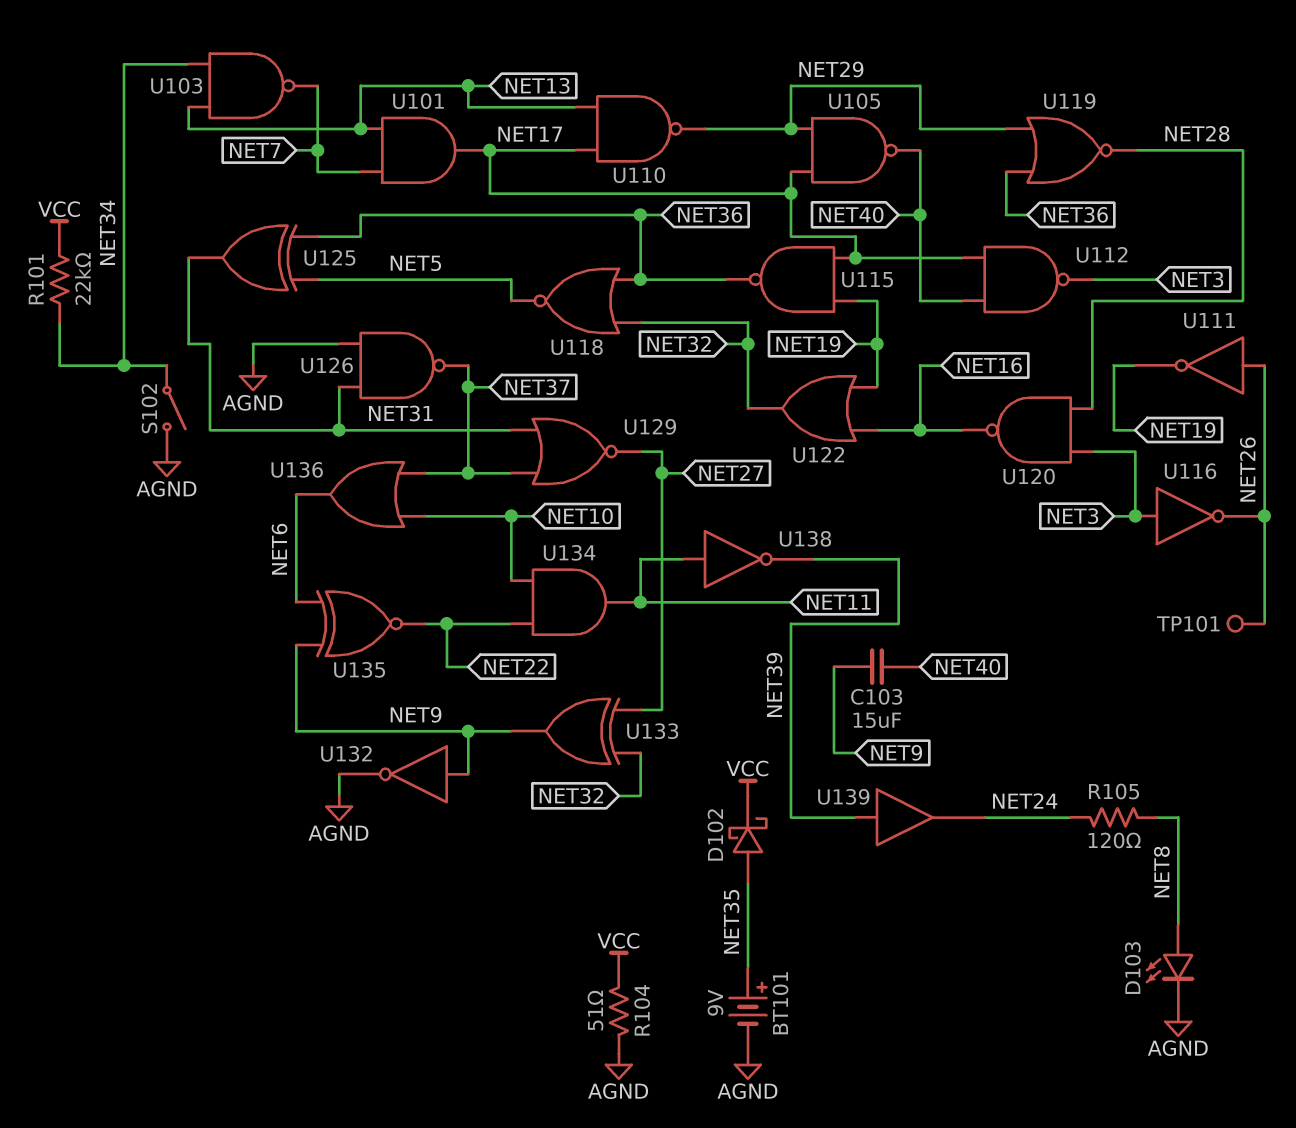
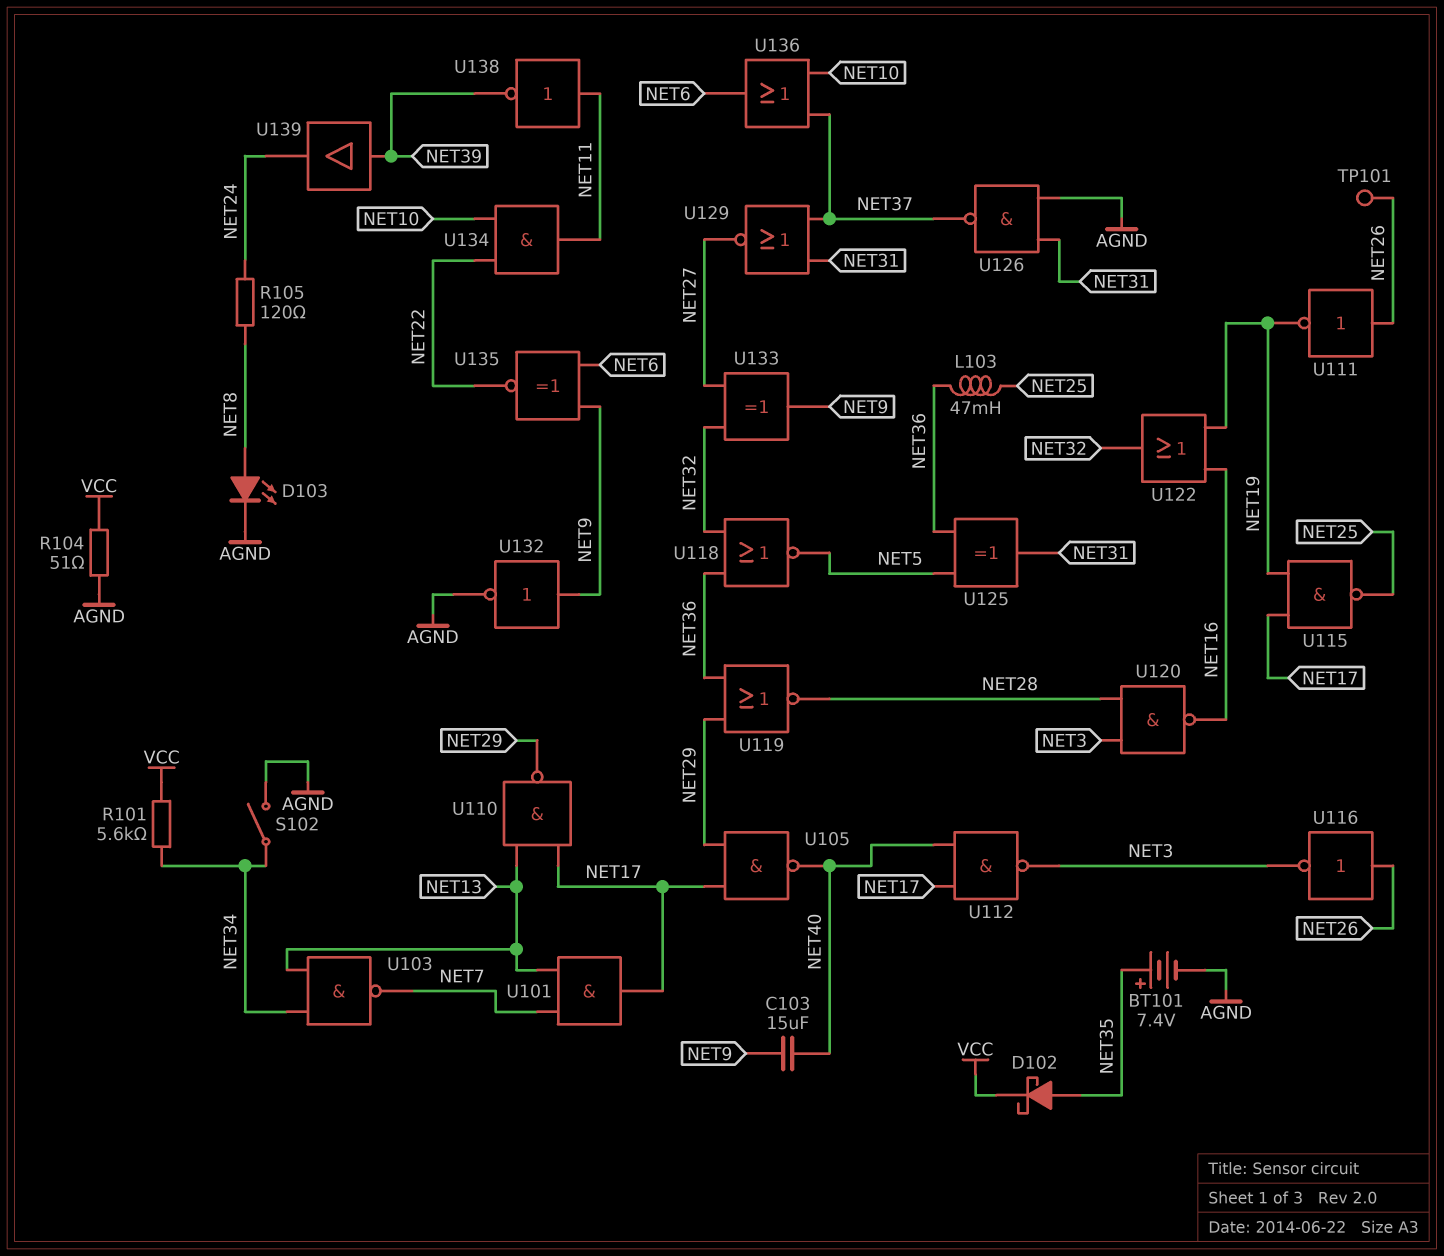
BT101: 9V (plus NET35, minus AGND) -> 7.4V (plus NET35, minus AGND)
L103: none -> 47mH (NET25, NET36)
R101: 22k (NET34, VCC) -> 5.6k (NET34, VCC)
U115: NAND (in NET17, in NET19, out NET36) -> NAND (in NET17, in NET19, out NET25)
U116: NOT (in NET3, out NET26) -> NOT (in NET26, out NET3)

